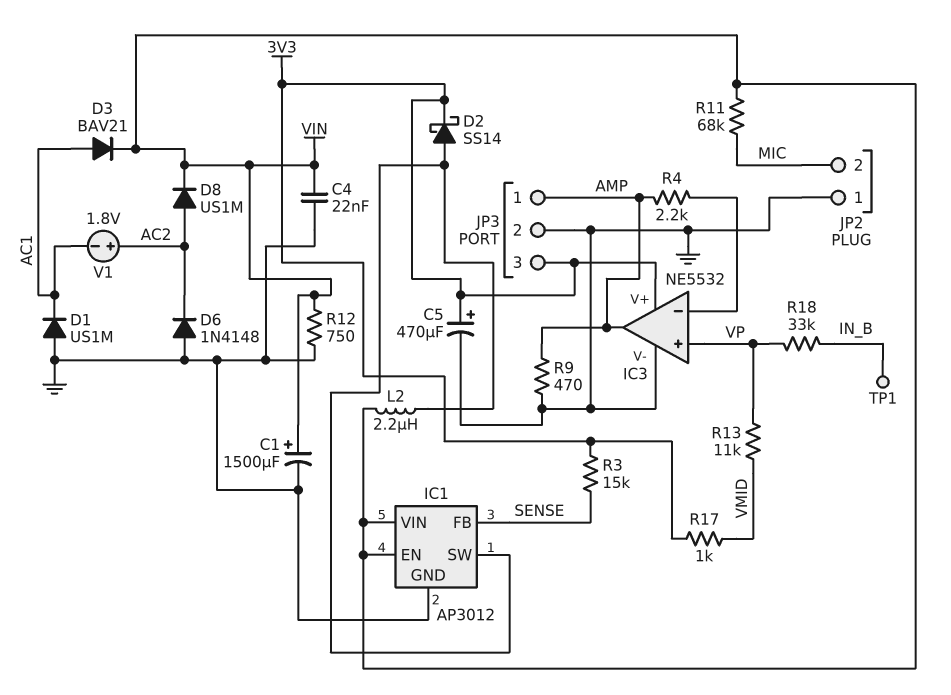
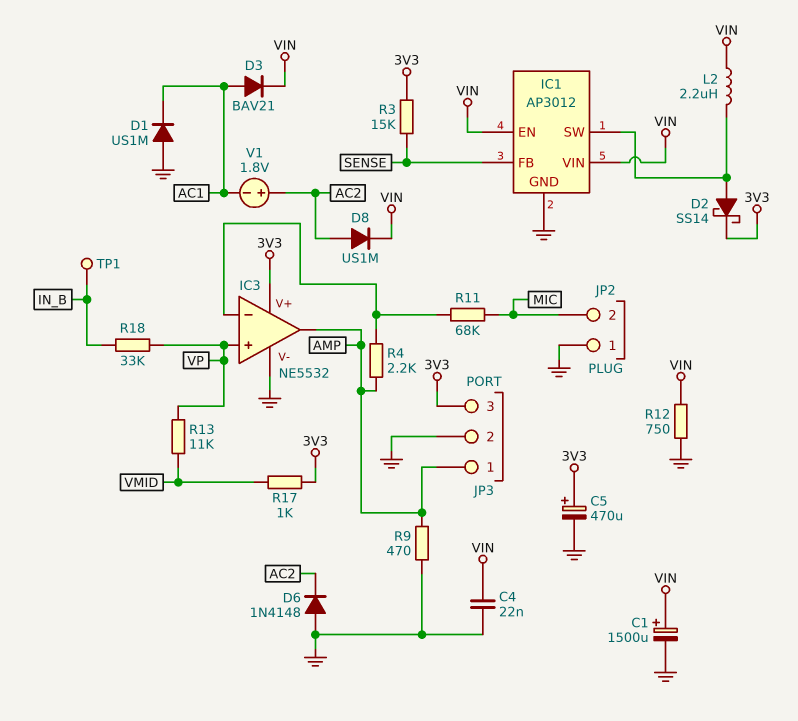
R11: 68k (MIC, VIN) -> 68k (IC3/in-, MIC)

